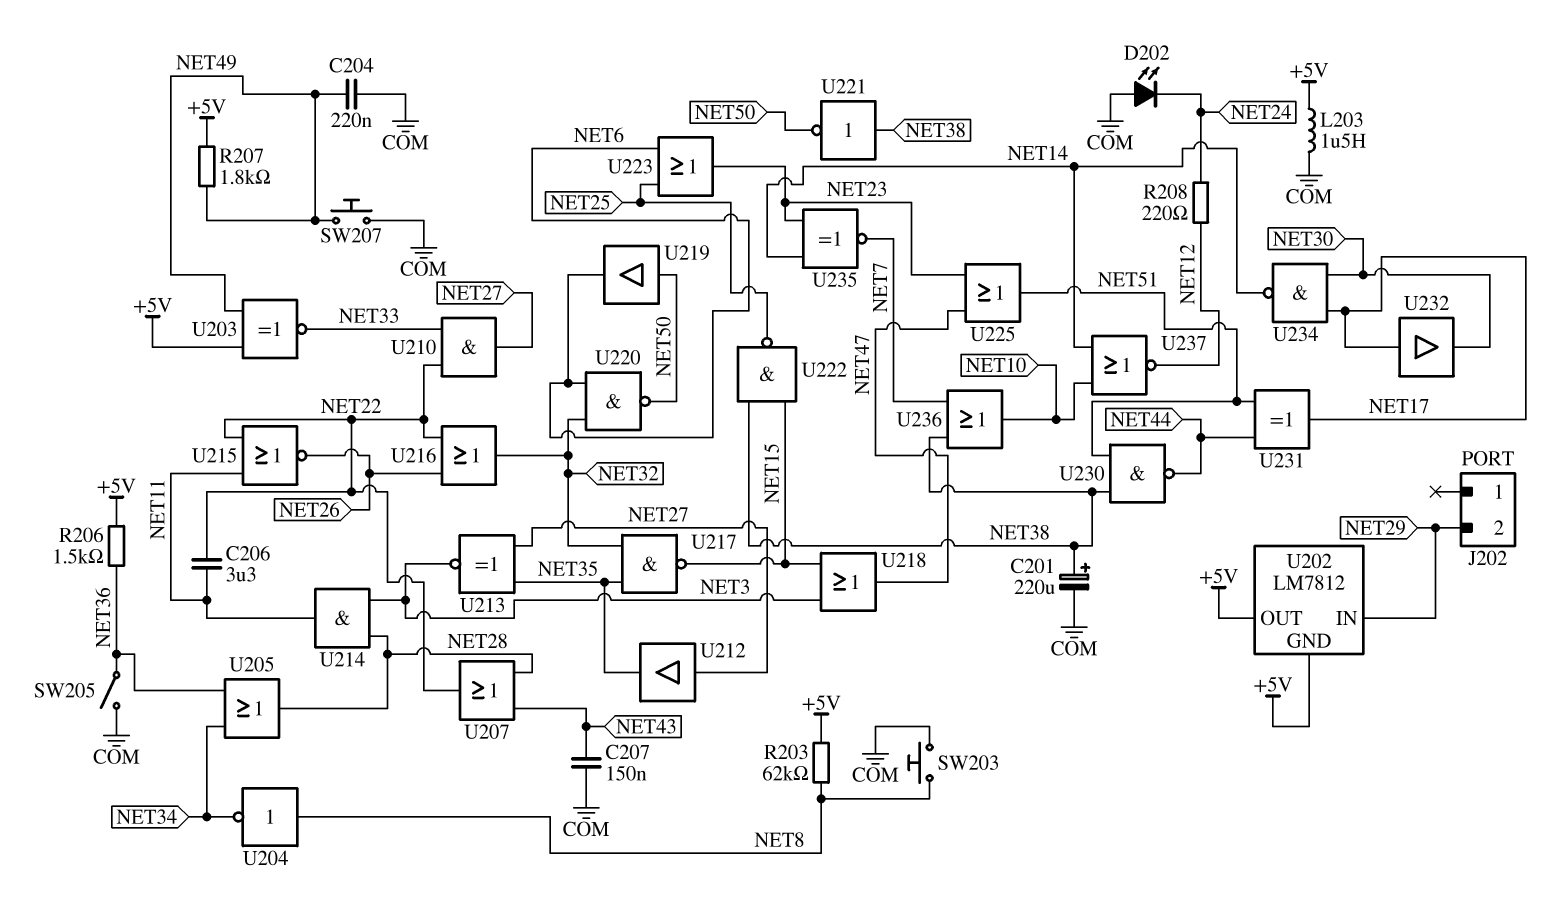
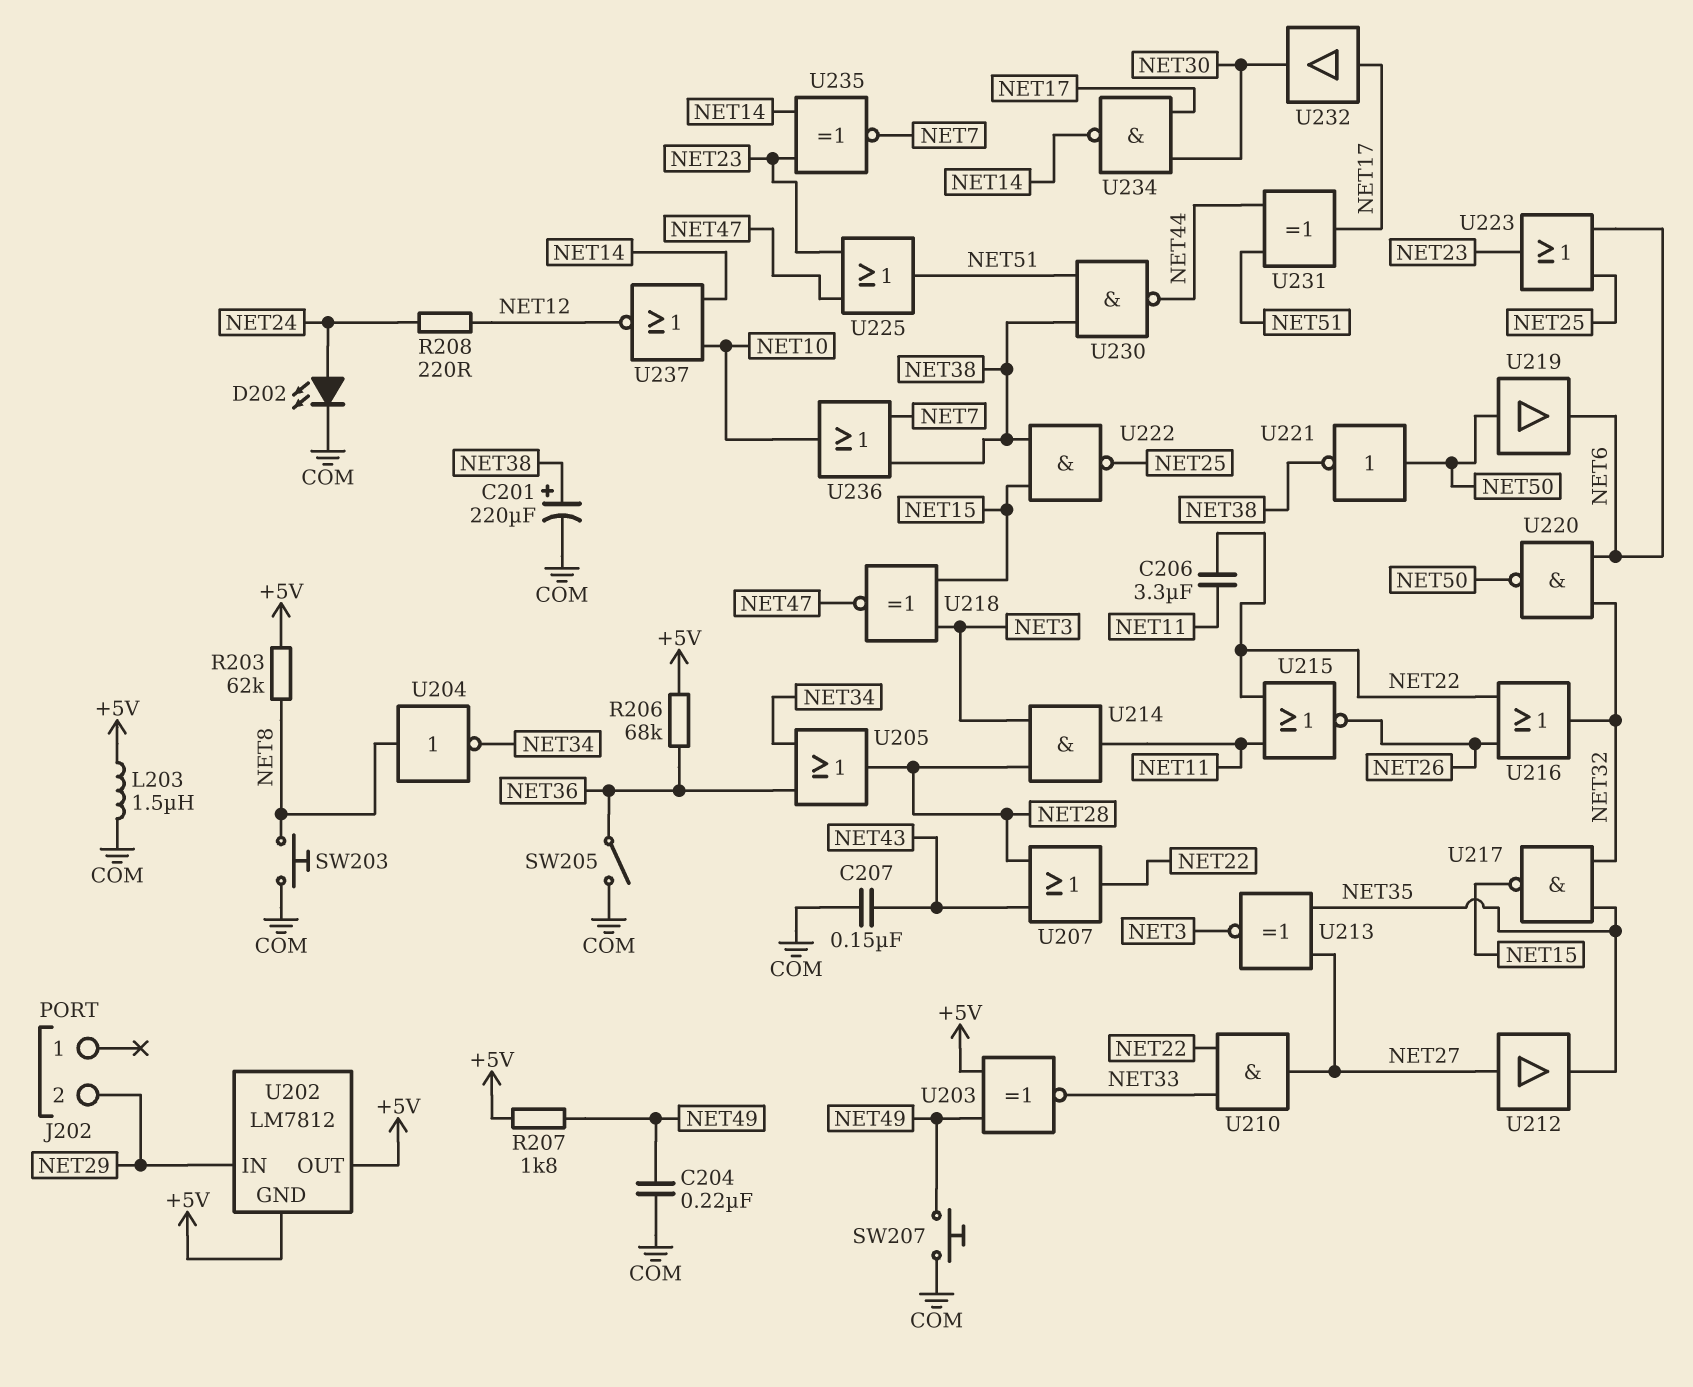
D202: LED (A COM, K NET24) -> LED (A NET24, K COM)
R206: 1.5k (+5V, NET36) -> 68k (+5V, NET36)
U218: OR (in NET3, in NET15, out NET47) -> XNOR (in NET3, in NET15, out NET47)
U221: NOT (in NET38, out NET50) -> NOT (in NET50, out NET38)

